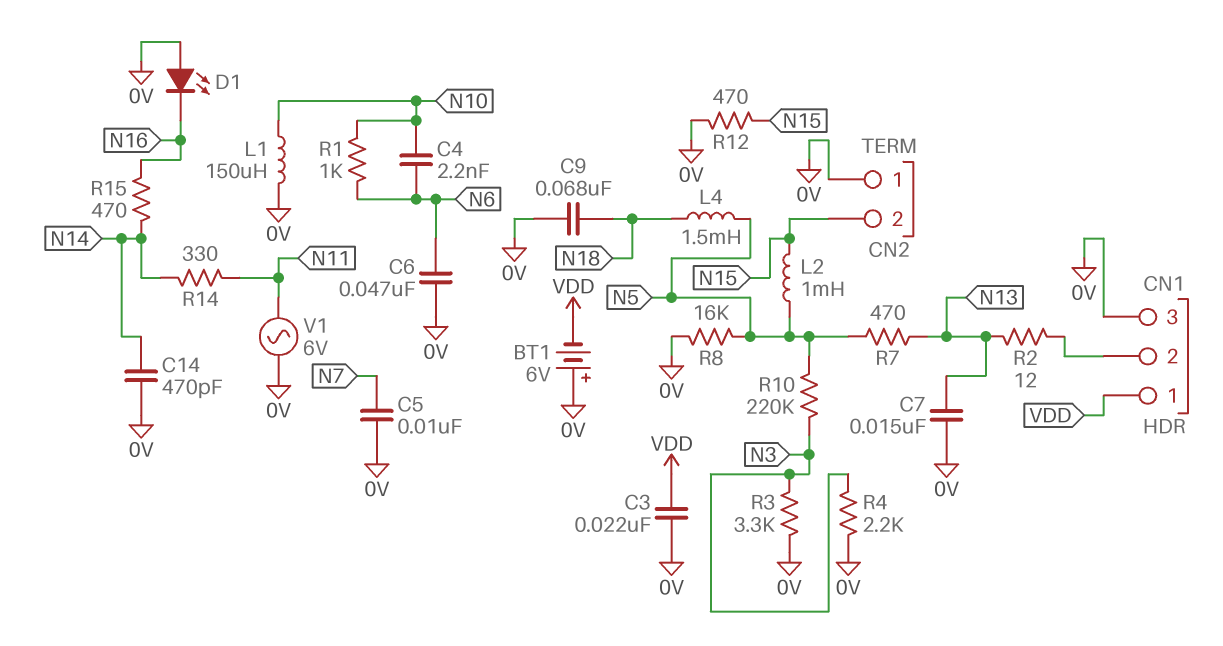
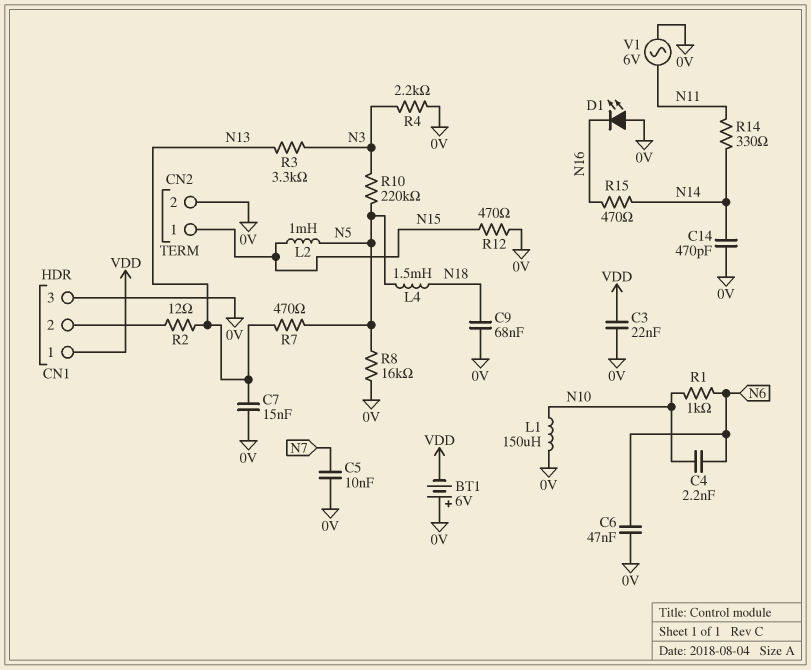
CN2 pin 1: 0V -> N15
CN2 pin 2: N15 -> 0V
R3: 3.3k (0V, N3) -> 3.3k (N3, N13)

